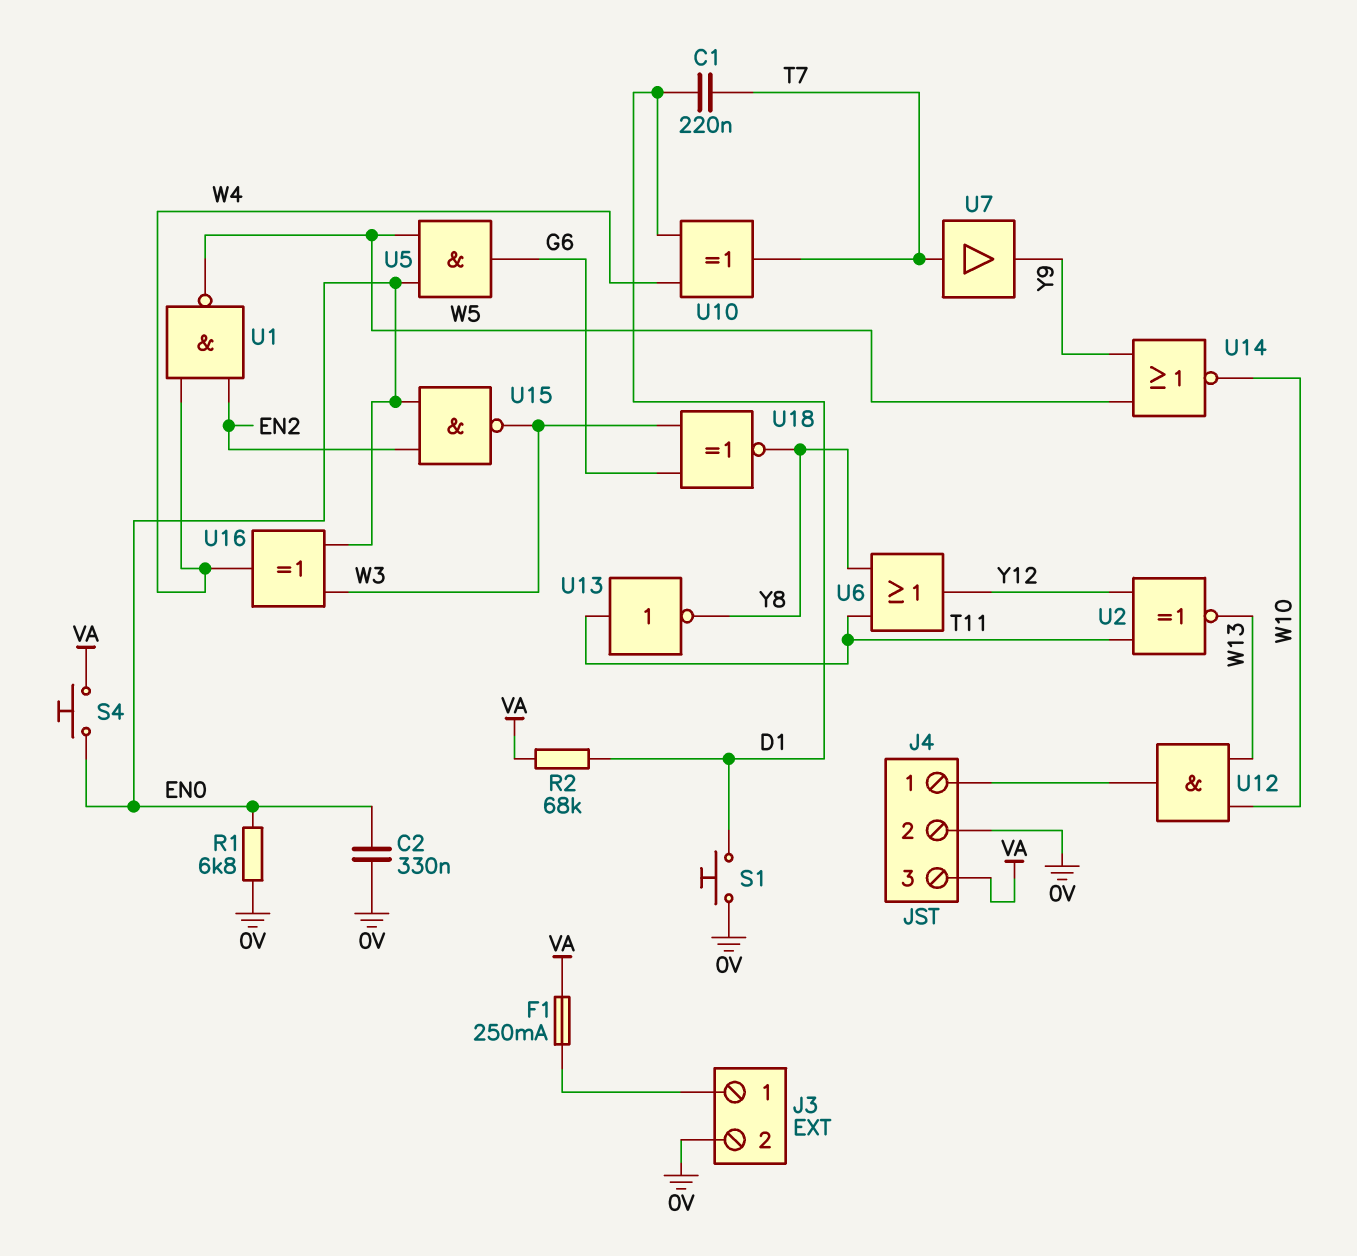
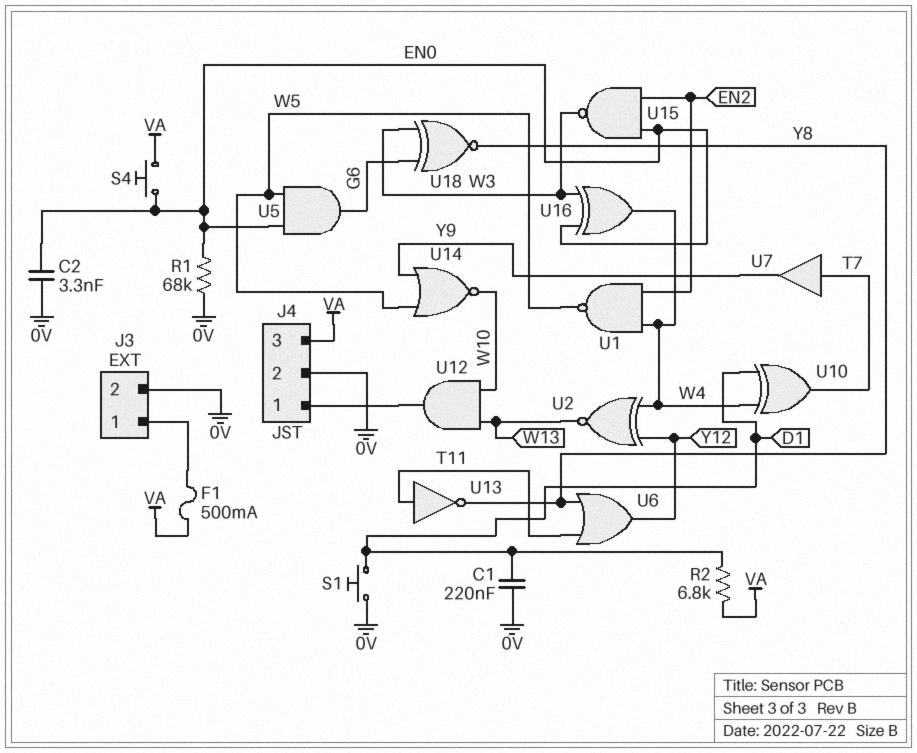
C1: 220nF (D1, T7) -> 220nF (0V, D1)
C2: 330nF (0V, EN0) -> 3.3nF (0V, EN0)
F1: 250mA (J3/1, VA) -> 500mA (J3/1, VA)
R1: 6.8k (0V, EN0) -> 68k (0V, EN0)
R2: 68k (D1, VA) -> 6.8k (D1, VA)
U2: XNOR (in T11, in Y12, out W13) -> XNOR (in W4, in Y12, out W13)

